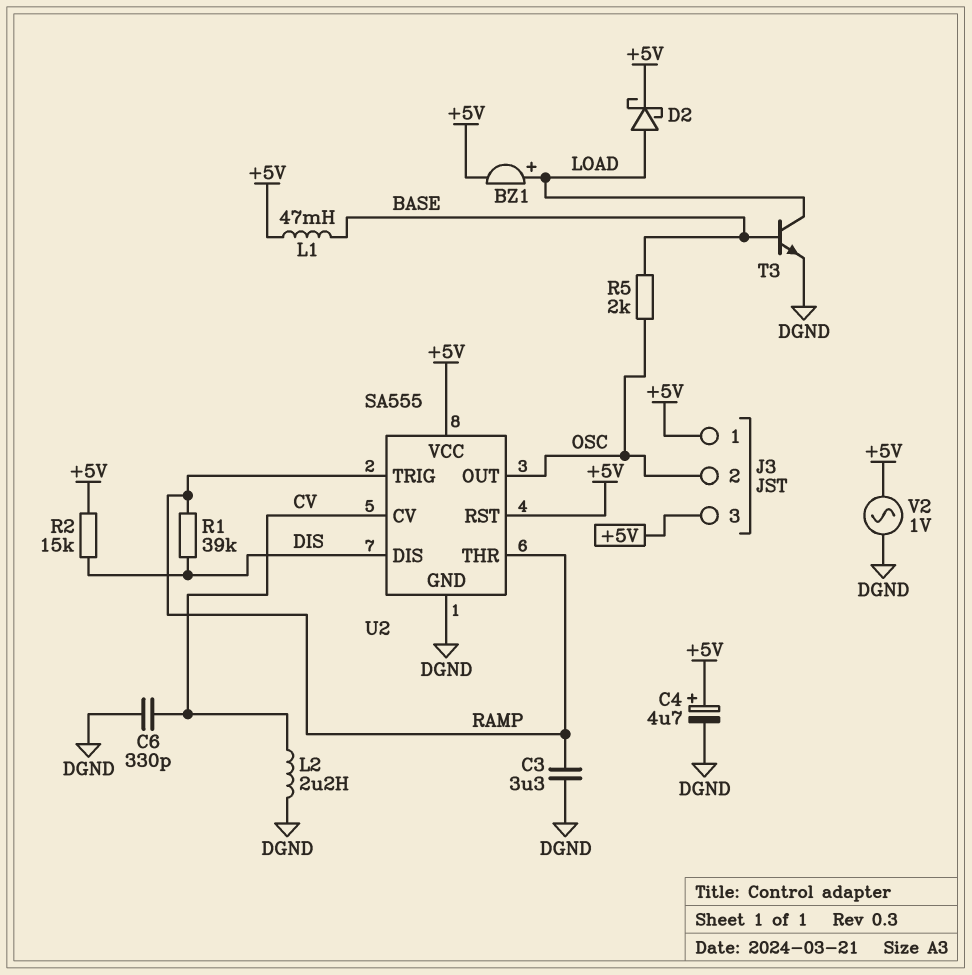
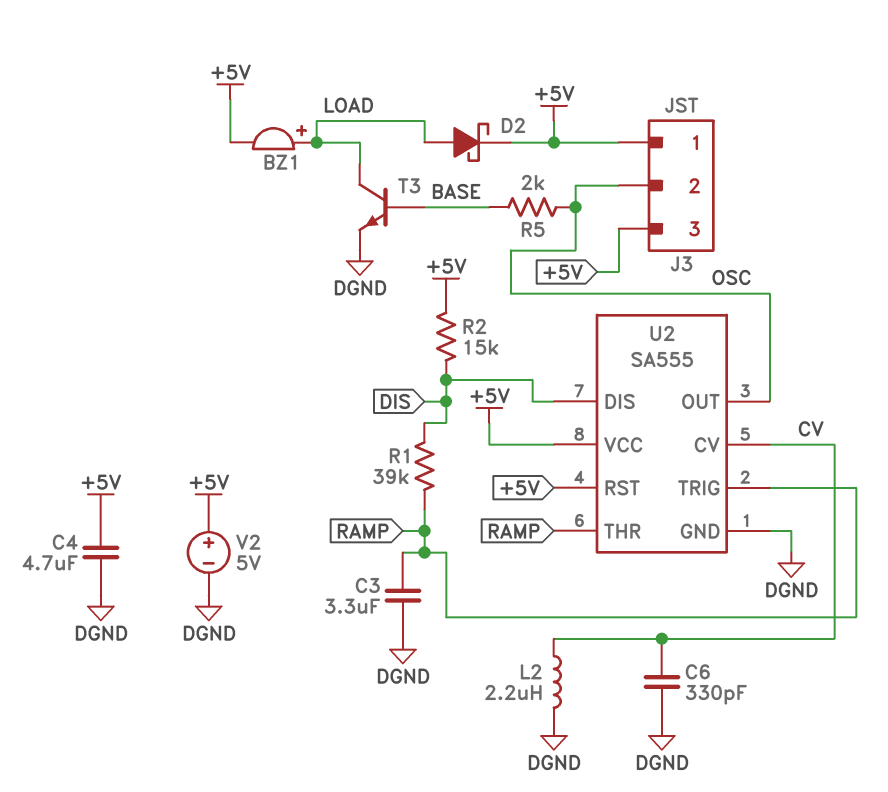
C4: 4.7uF (plus +5V, minus DGND) -> 4.7uF (+5V, DGND)
L1: 47mH (+5V, BASE) -> none
V2: AC 1V (+5V, DGND) -> 5V (plus +5V, minus DGND)

